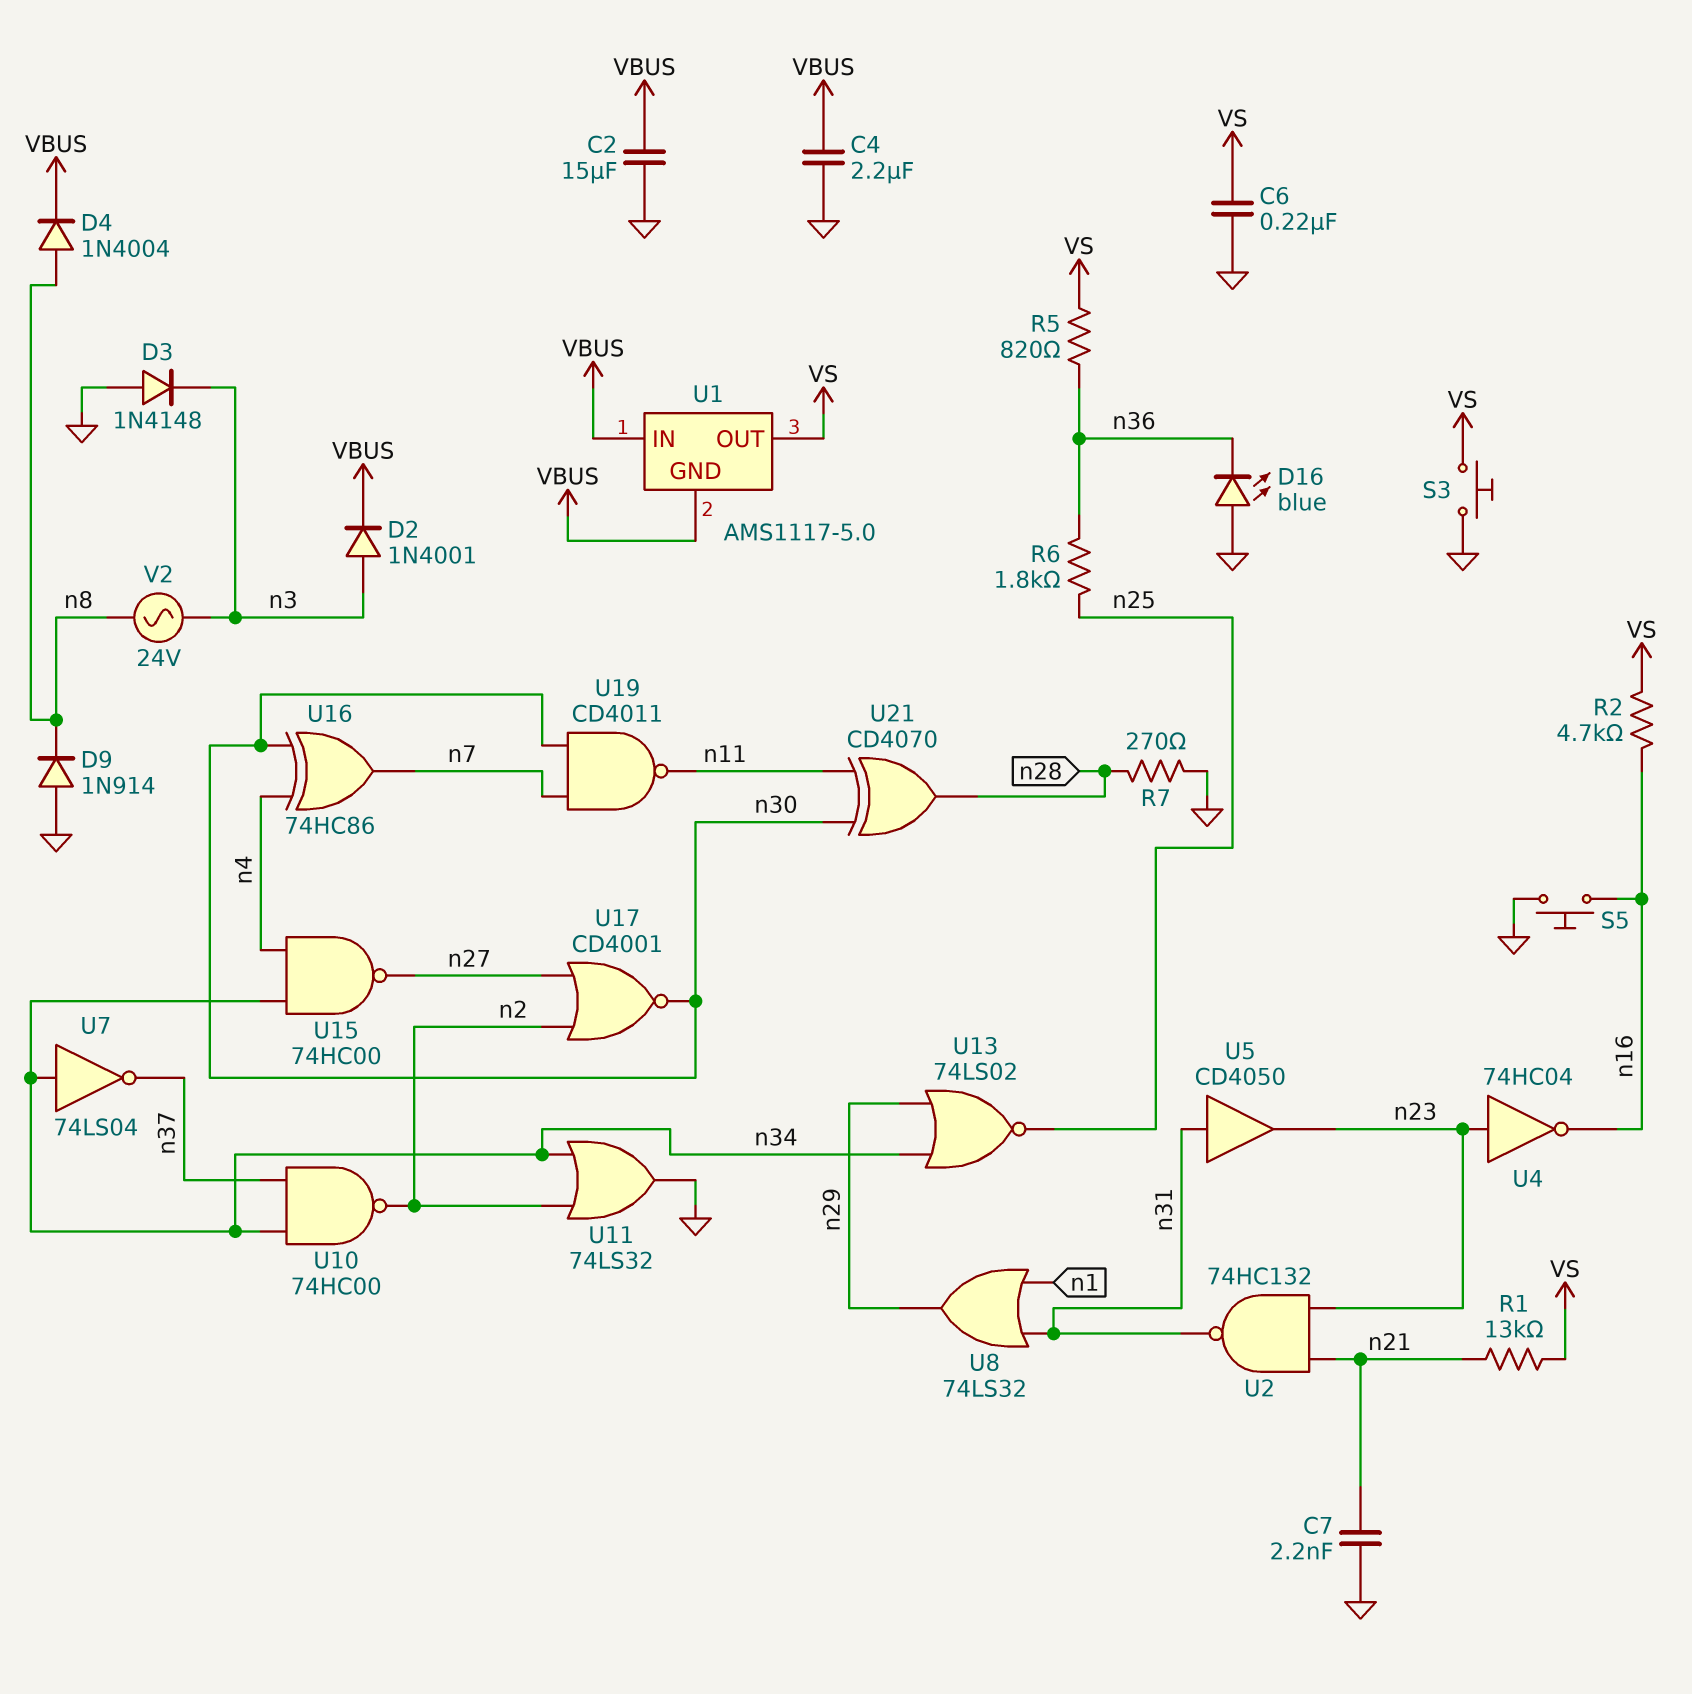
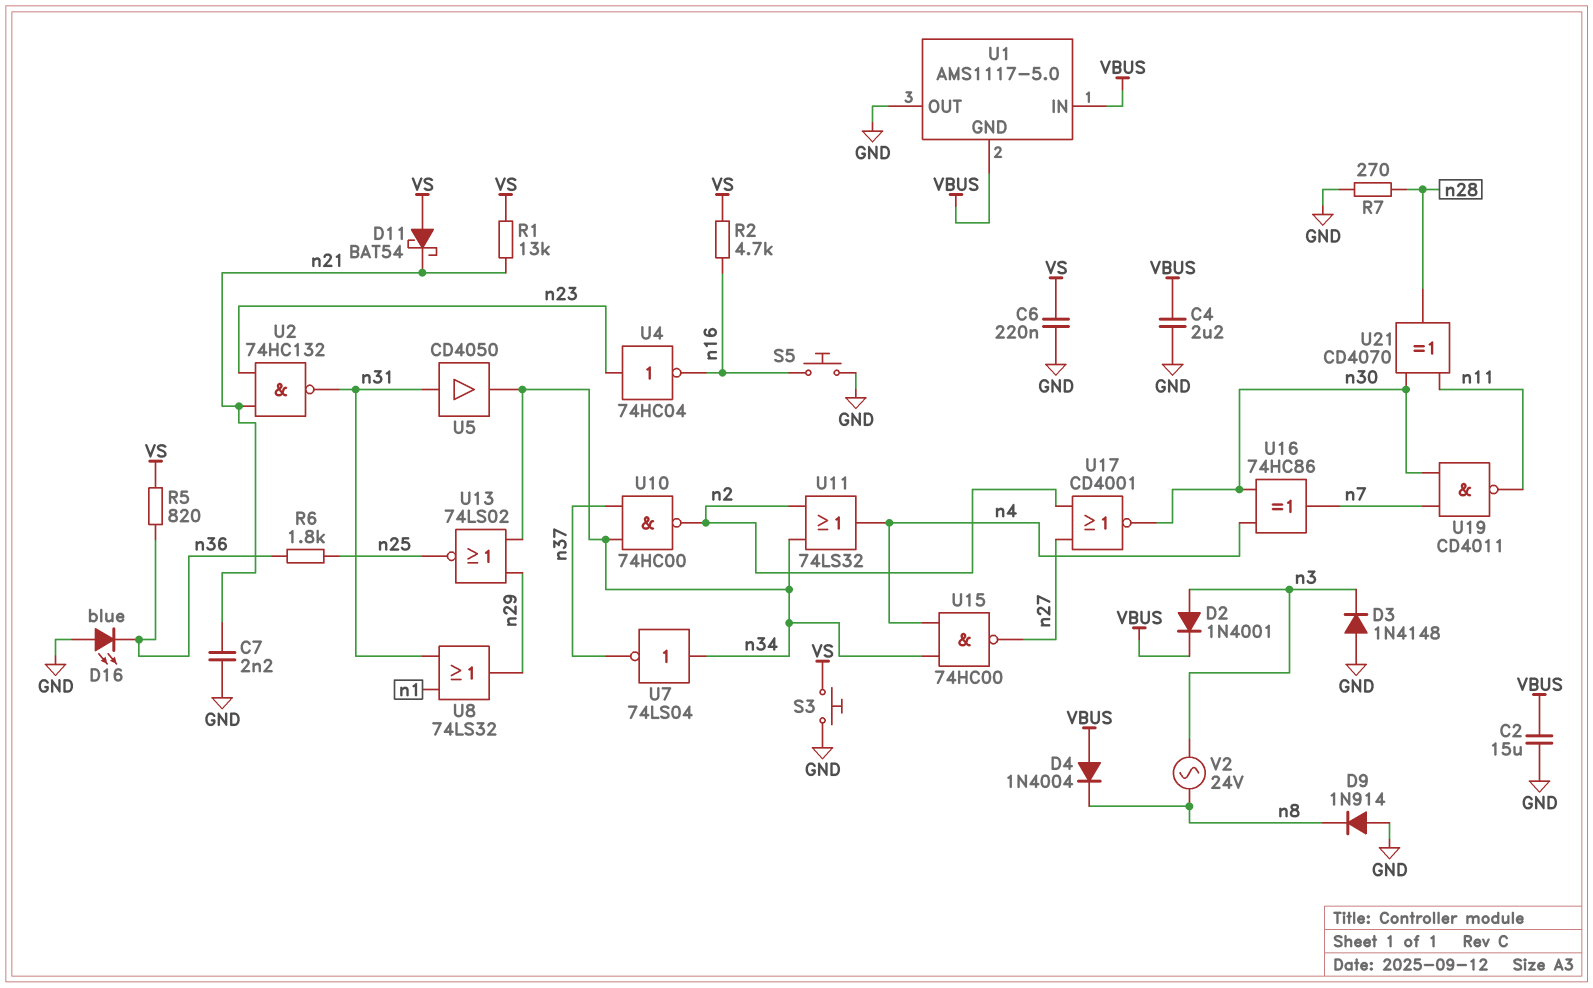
D4: diode 1N4004 (A n8, K VBUS) -> diode 1N4004 (A VBUS, K n8)
D11: none -> schottky BAT54 (A VS, K n21)
U1 pin OUT: VS -> GND
U5: buffer CD4050 (in n31, out n23) -> buffer CD4050 (in n31, out n34)
U11: OR 74LS32 (in n2, in n34, out GND) -> OR 74LS32 (in n2, in n34, out n4)

